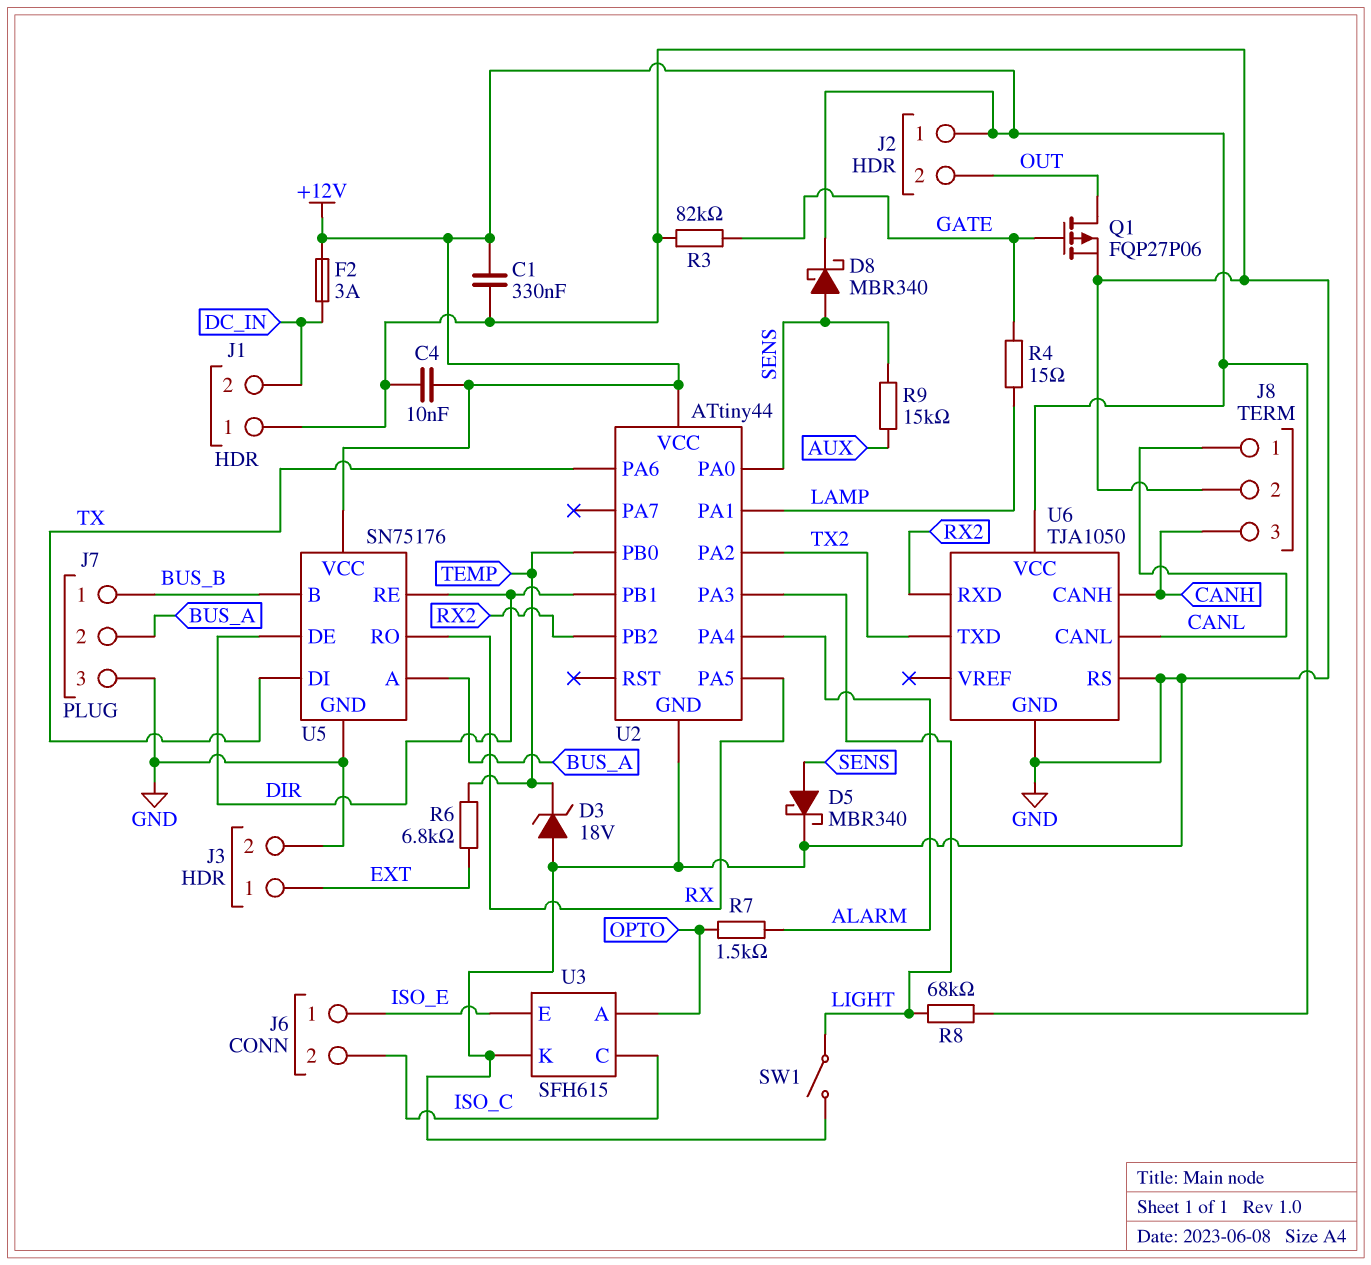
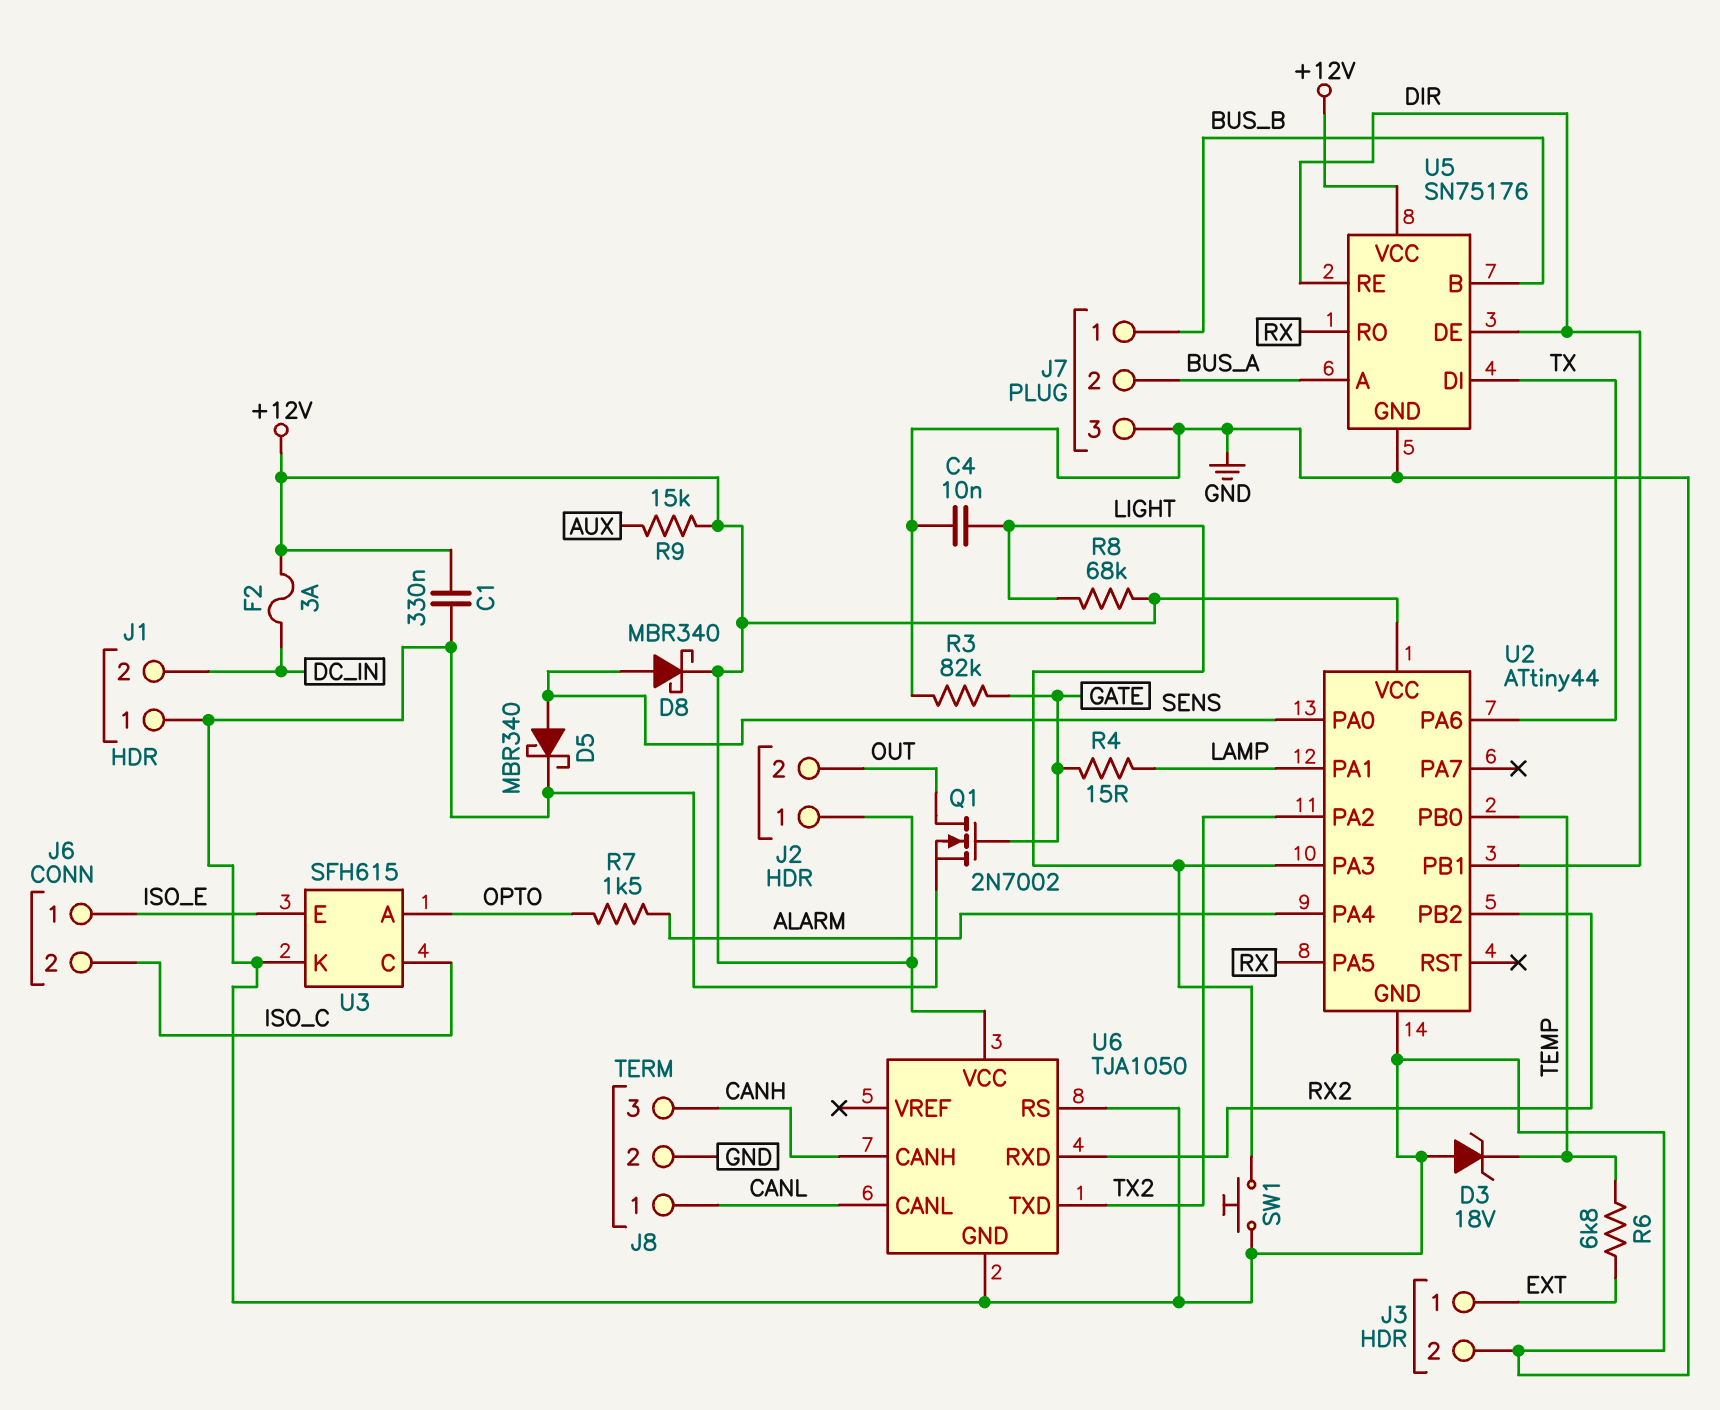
C4: 10nF (+12V, GND) -> 10nF (GND, LIGHT)
Q1: PMOS FQP27P06 (G GATE, D OUT, S GND) -> NMOS 2N7002 (G GATE, D OUT, S GND)
R9: 15k (AUX, SENS) -> 15k (+12V, AUX)
SW1: switch (GND, LIGHT) -> button (GND, LIGHT)

